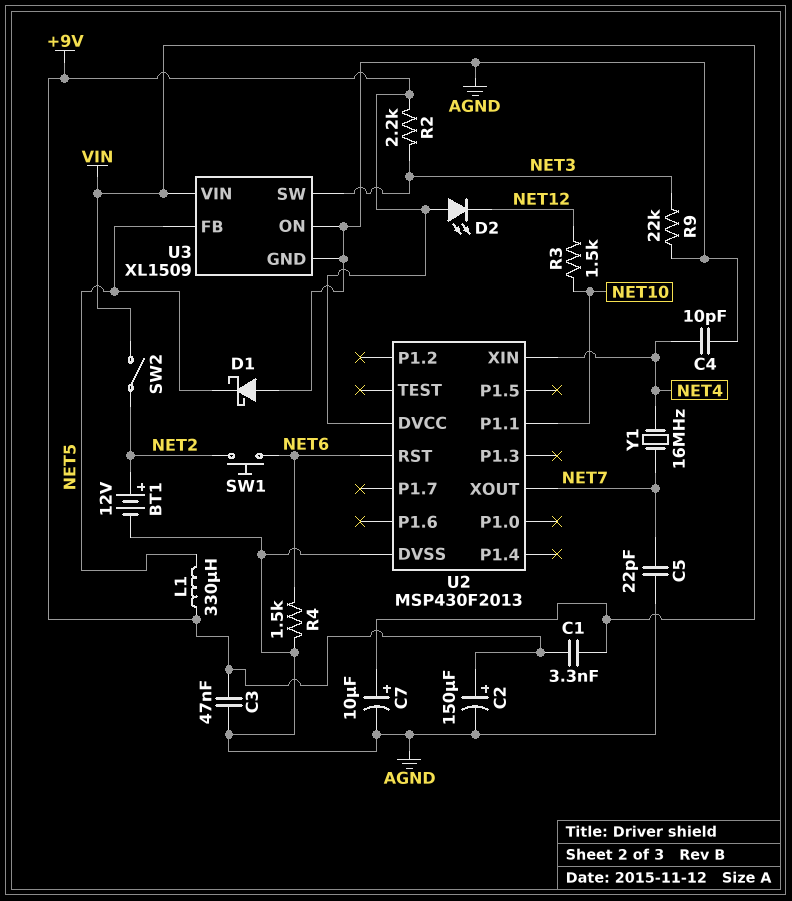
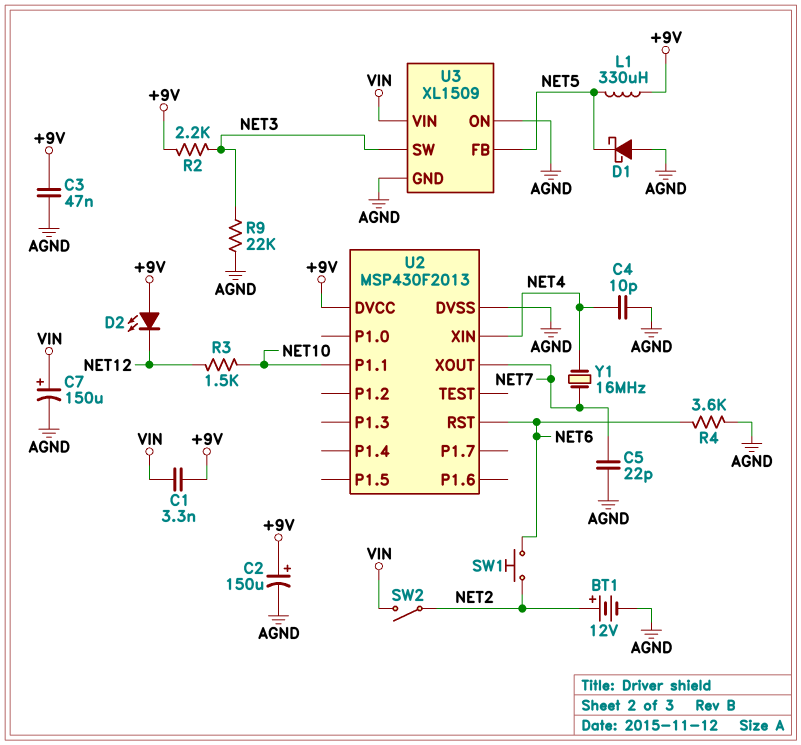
C7: 10uF (plus VIN, minus AGND) -> 150uF (plus VIN, minus AGND)
R4: 1.5k (AGND, NET6) -> 3.6k (AGND, NET6)

